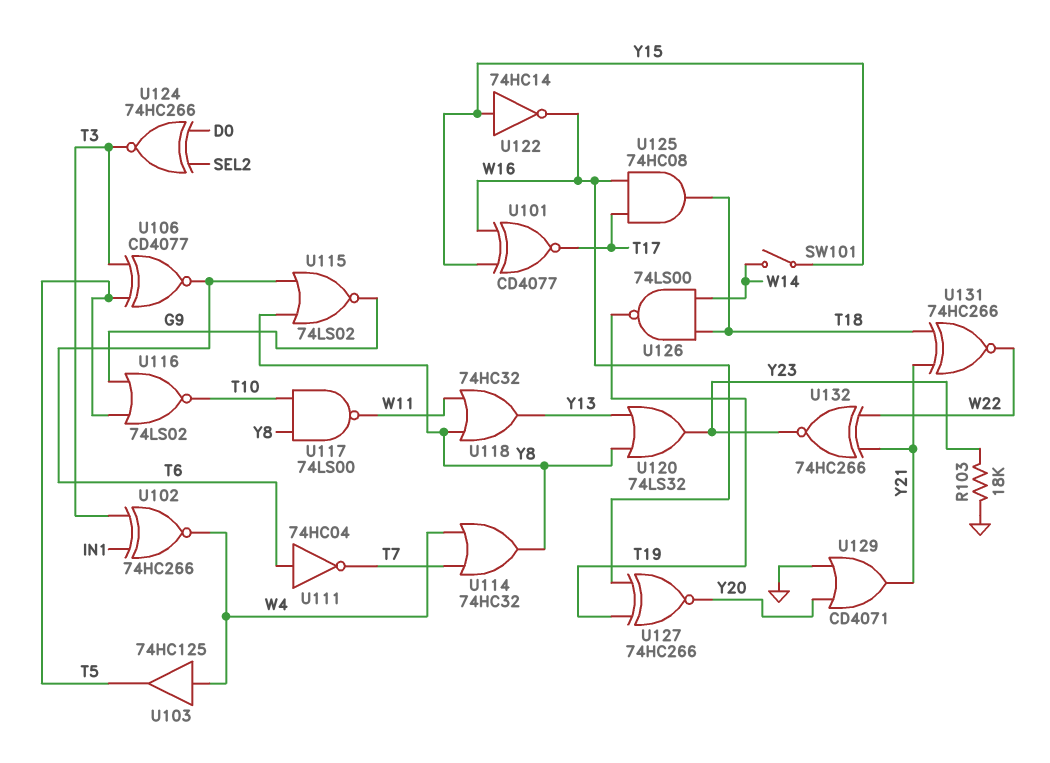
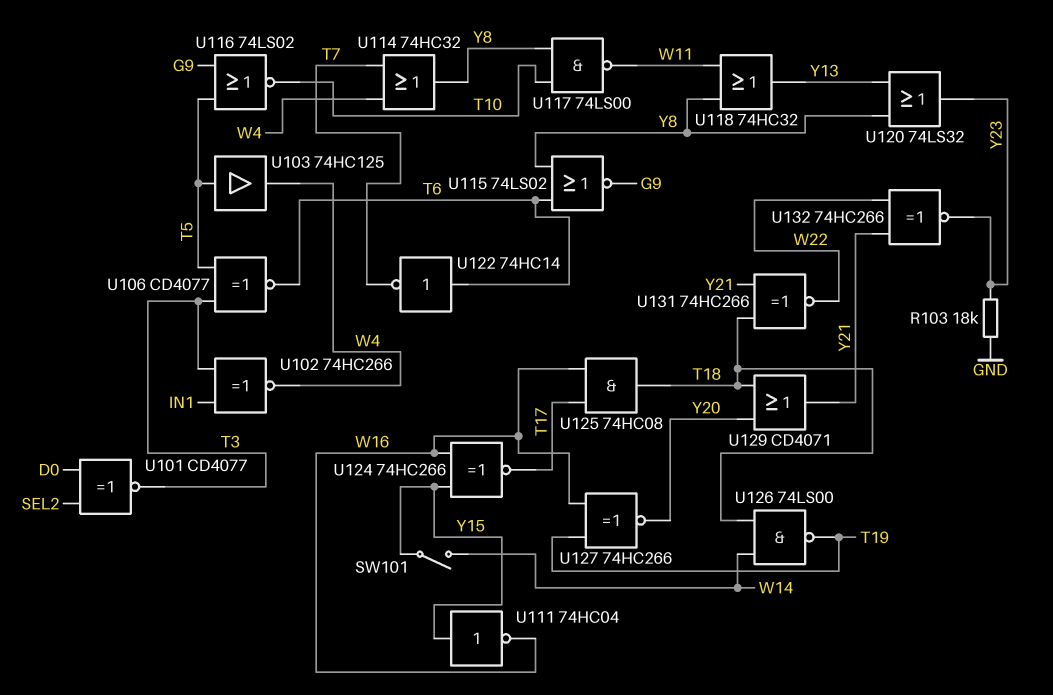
U101: XNOR CD4077 (in W16, in Y15, out T17) -> XNOR CD4077 (in D0, in SEL2, out T3)
U103: buffer 74HC125 (in W4, out T5) -> buffer 74HC125 (in T5, out W4)
U111: NOT 74HC04 (in T6, out T7) -> NOT 74HC04 (in Y15, out W16)
U122: NOT 74HC14 (in Y15, out W16) -> NOT 74HC14 (in T6, out T7)
U124: XNOR 74HC266 (in D0, in SEL2, out T3) -> XNOR 74HC266 (in W16, in Y15, out T17)
U129: OR CD4071 (in GND, in Y20, out Y21) -> OR CD4071 (in T18, in Y20, out Y21)

